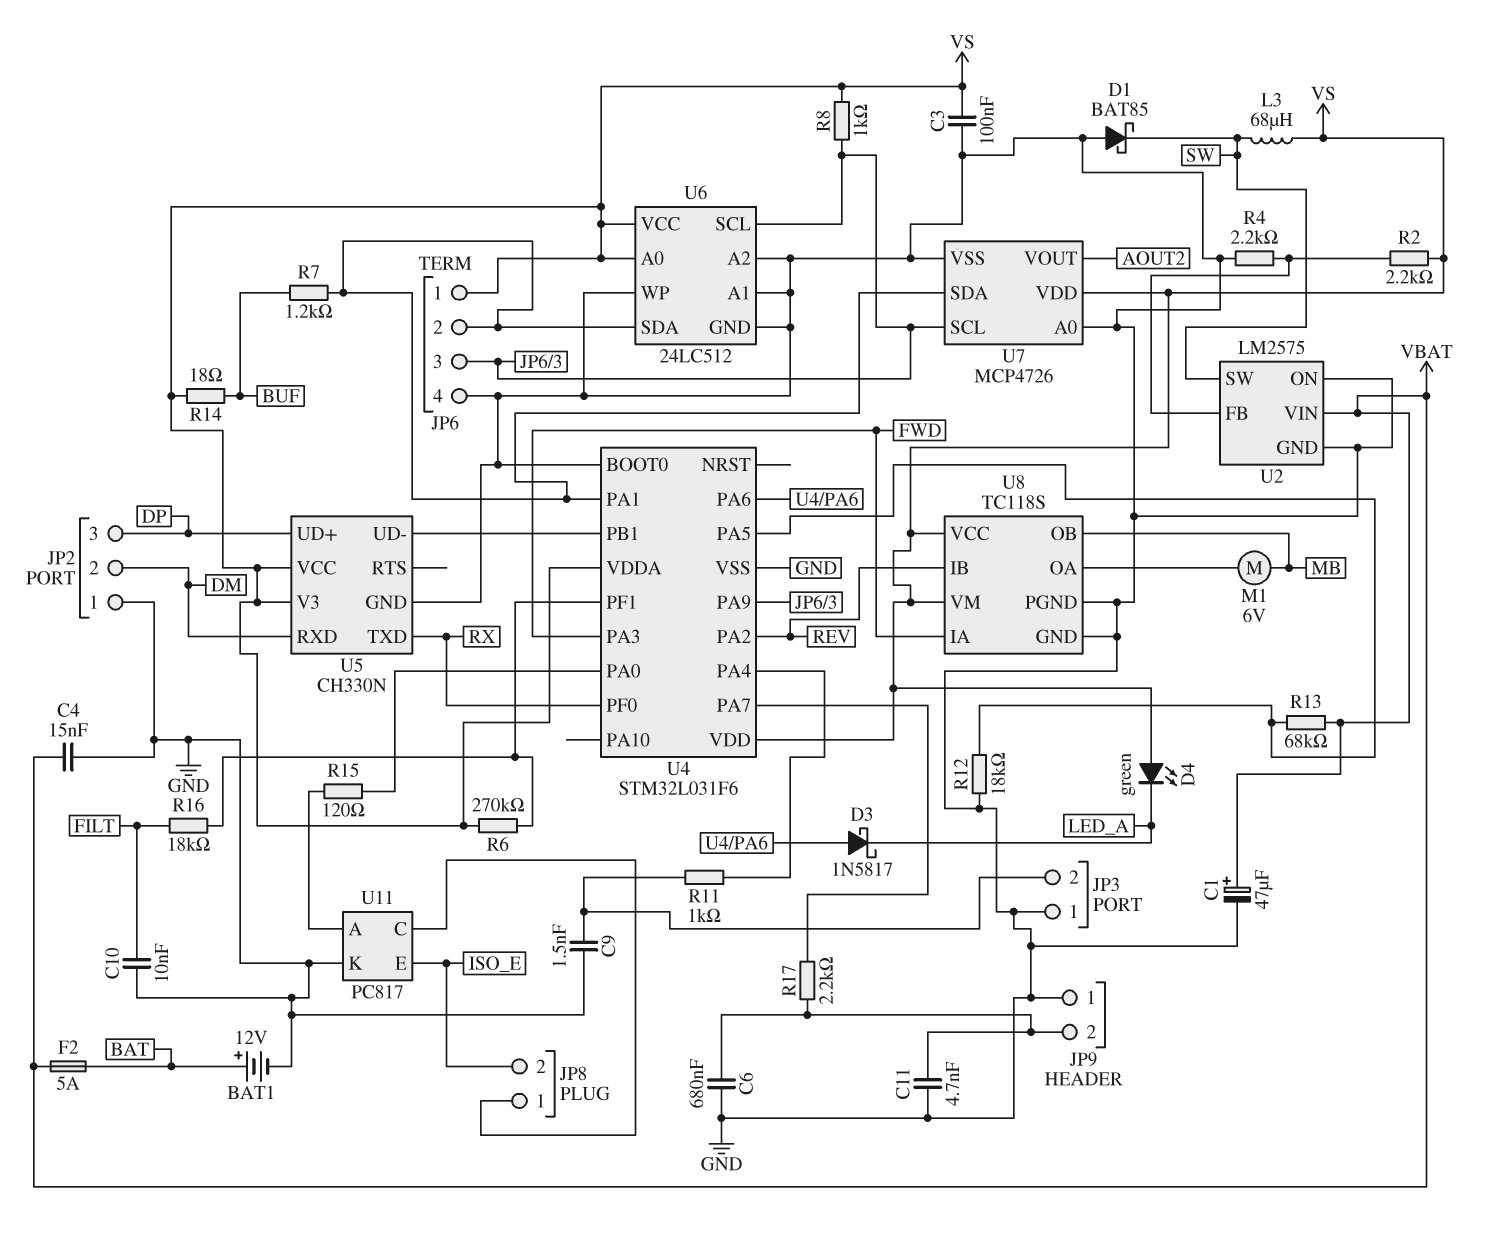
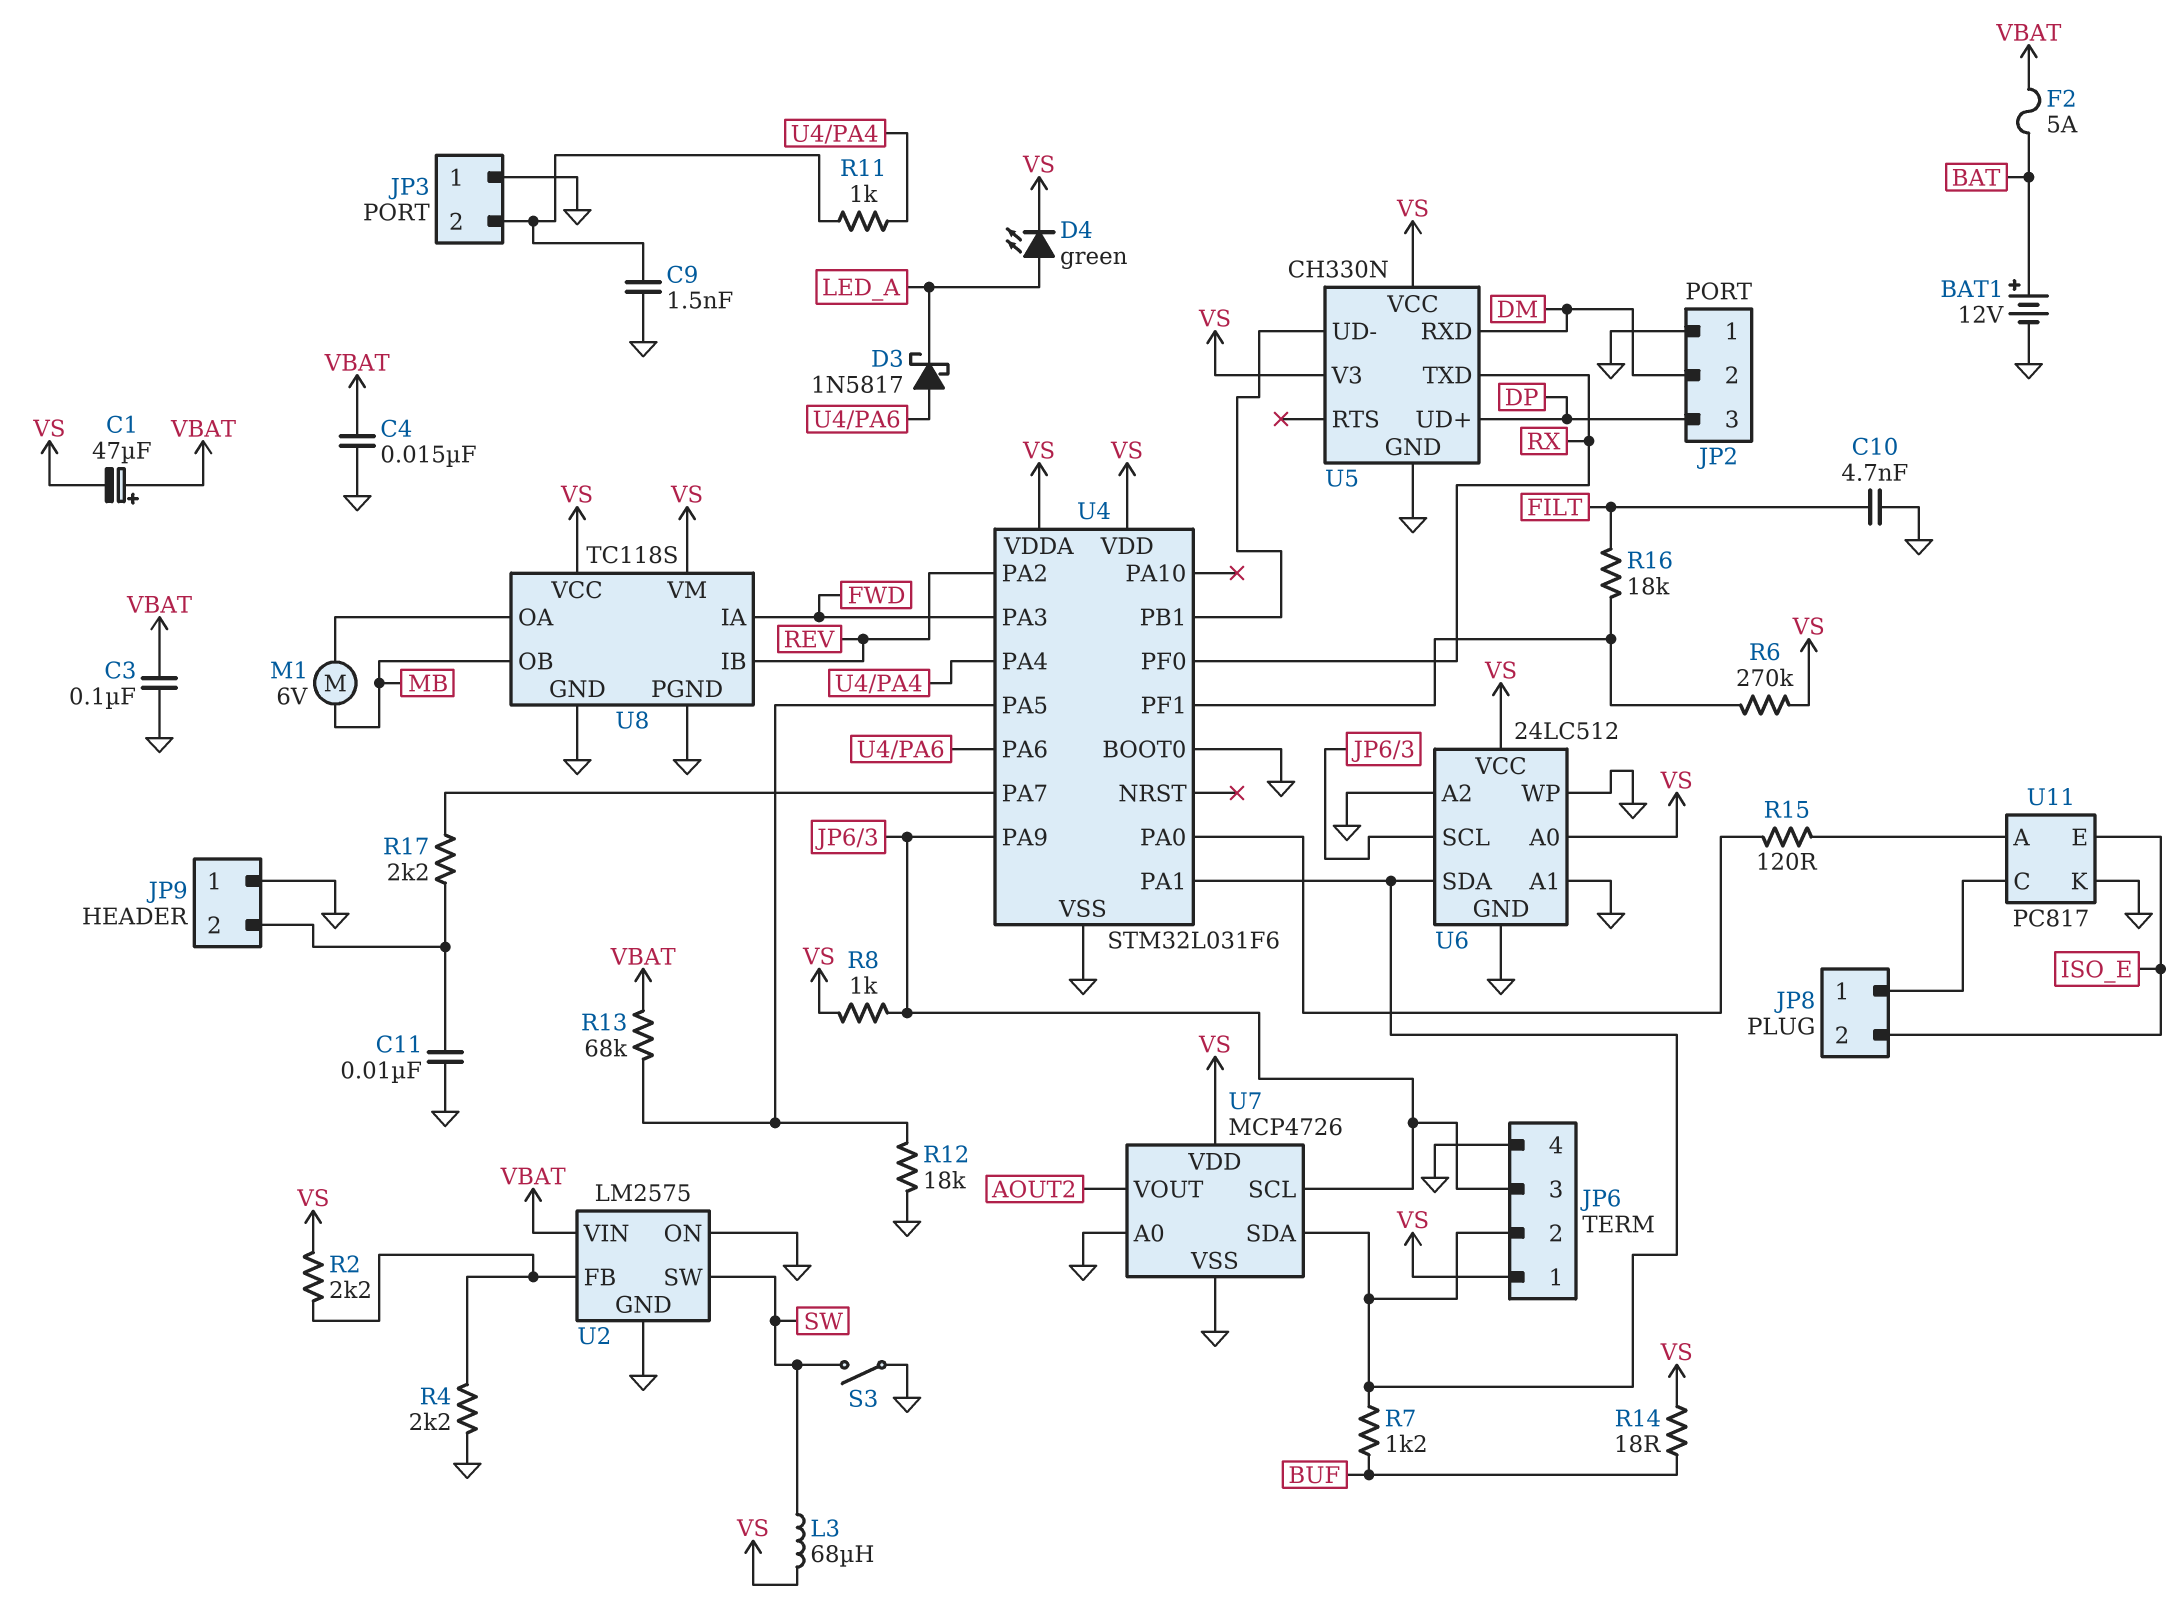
C1: 47uF (plus VBAT, minus GND) -> 47uF (plus VBAT, minus VS)
C3: 100nF (GND, VS) -> 100nF (GND, VBAT)
C6: 680nF (GND, JP9/2) -> none
C10: 10nF (FILT, GND) -> 4.7nF (FILT, GND)
C11: 4.7nF (GND, JP9/2) -> 10nF (GND, JP9/2)
D1: schottky BAT85 (A GND, K SW) -> none
D4: LED green (A VS, K LED_A) -> LED green (A LED_A, K VS)
S3: none -> switch (GND, SW)

